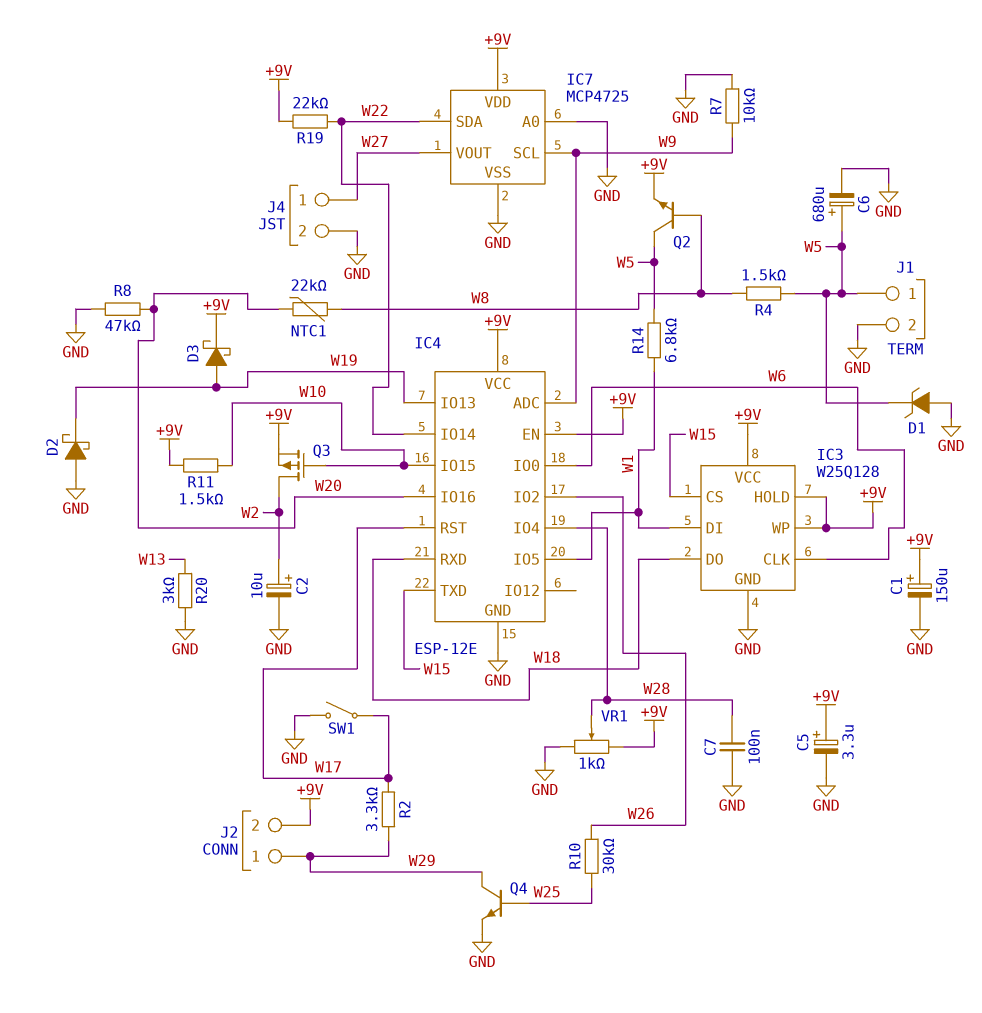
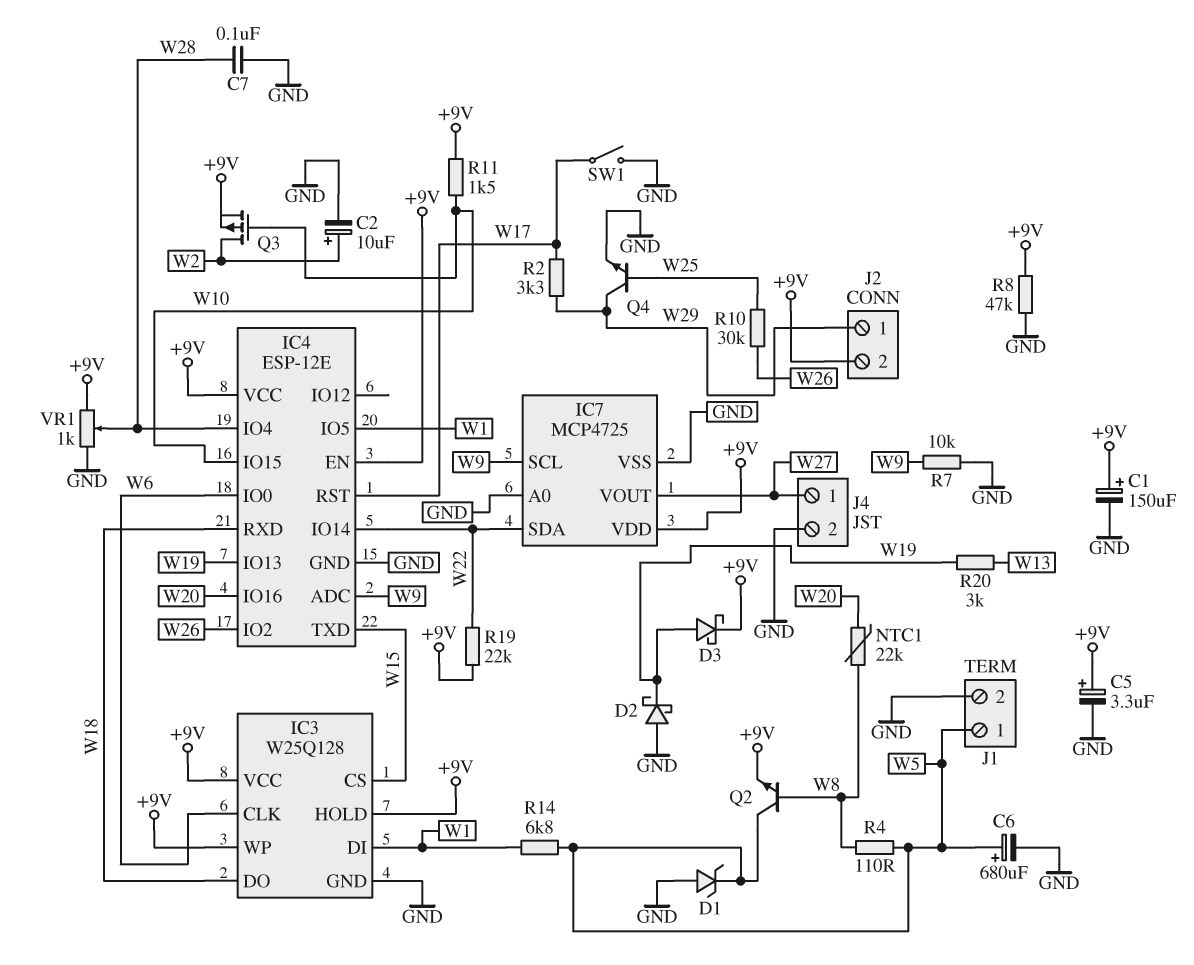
R4: 1.5k (W5, W8) -> 110 (W5, W8)
R8: 47k (GND, W20) -> 47k (+9V, GND)
R20: 3k (GND, W13) -> 3k (W13, W19)

